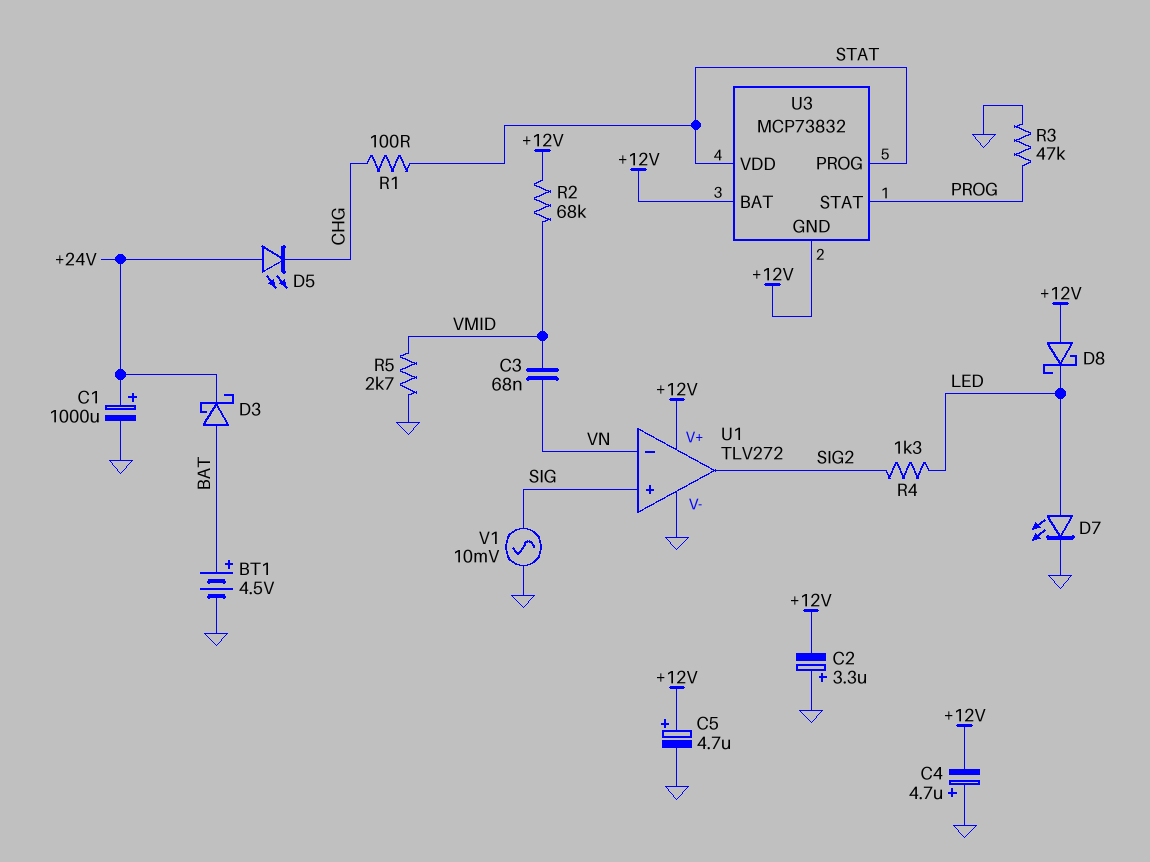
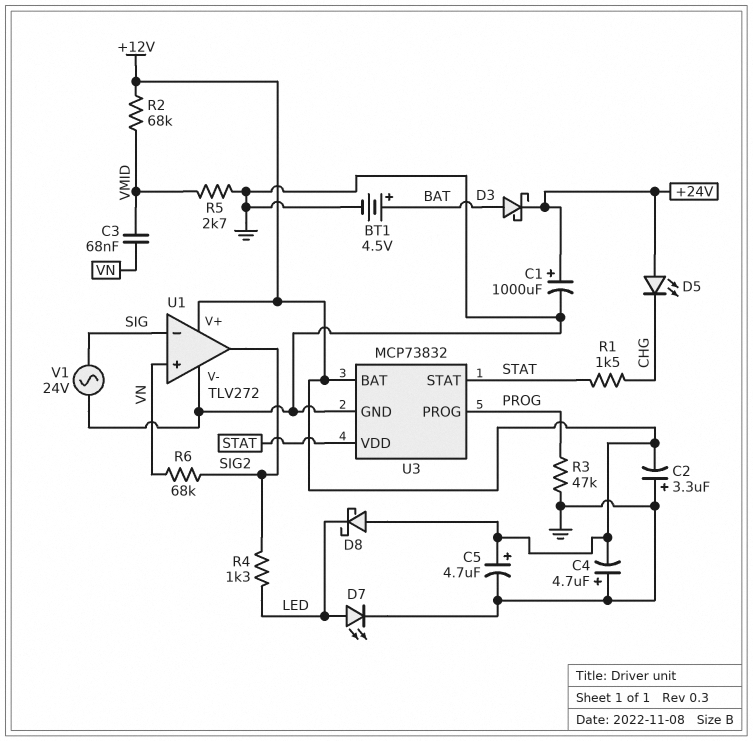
R1: 100 (CHG, STAT) -> 1.5k (CHG, STAT)
R6: none -> 68k (SIG2, VN)
U1 pin in+: SIG -> VN
U1 pin in-: VN -> SIG
U3 pin GND: +12V -> GND
U3 pin PROG: STAT -> PROG
U3 pin STAT: PROG -> STAT
V1: AC 10mV (GND, SIG) -> AC 24V (GND, SIG)

